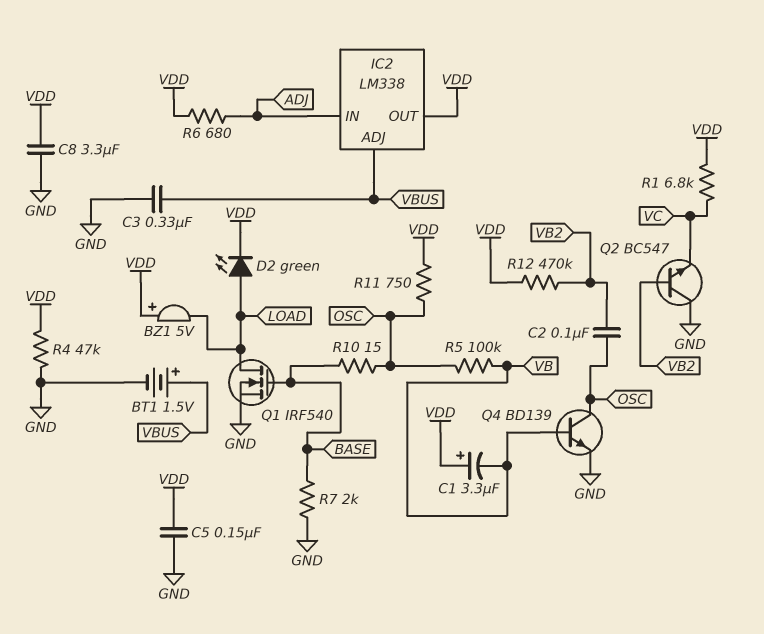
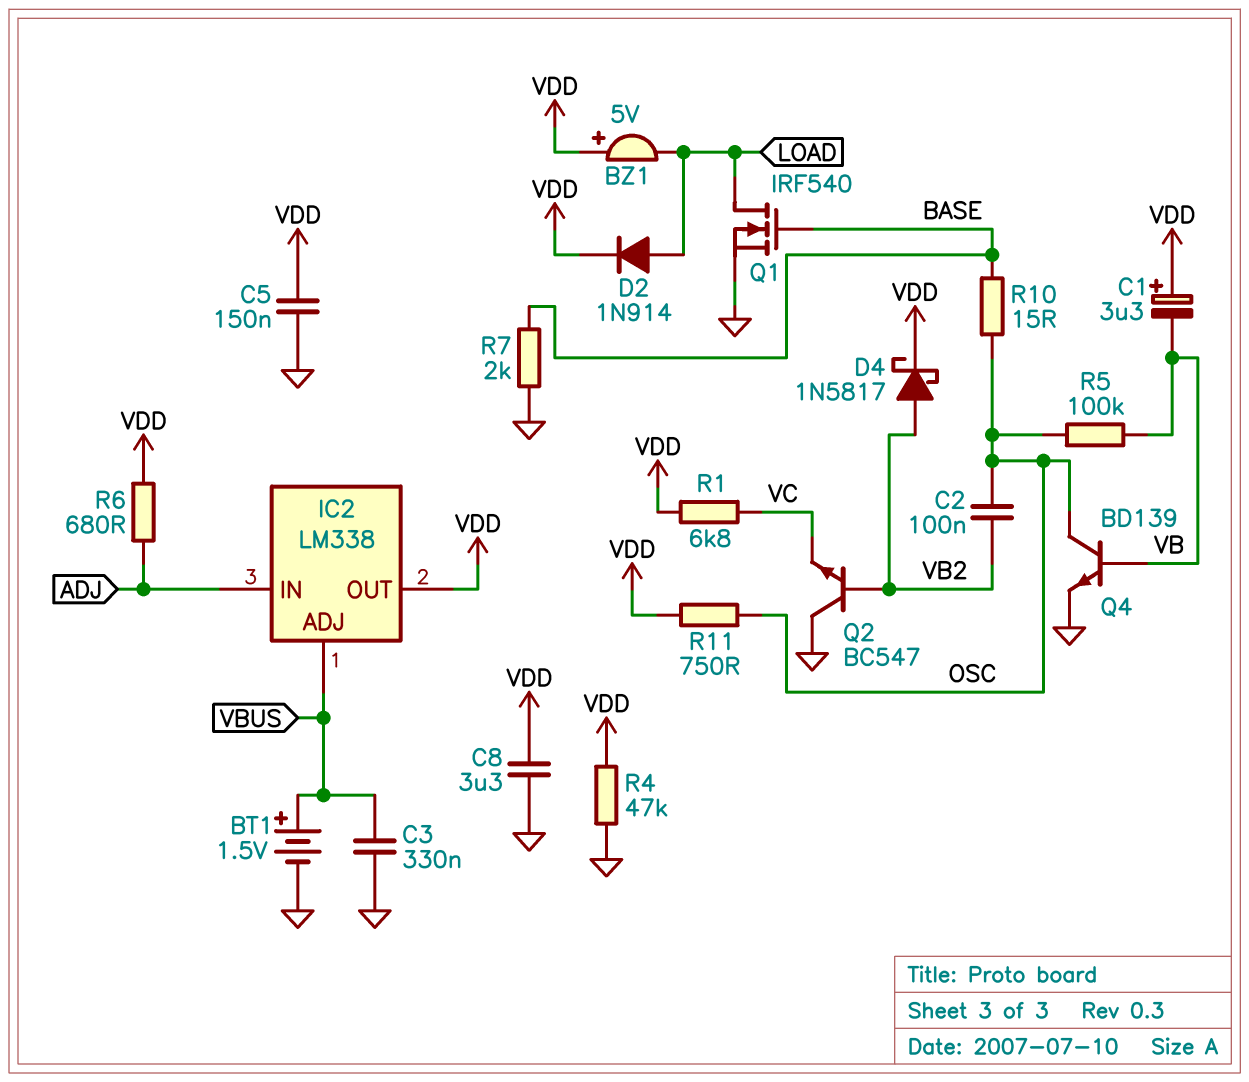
D2: LED green (A LOAD, K VDD) -> diode 1N914 (A LOAD, K VDD)
D4: none -> schottky 1N5817 (A VB2, K VDD)
R12: 470k (VB2, VDD) -> none

